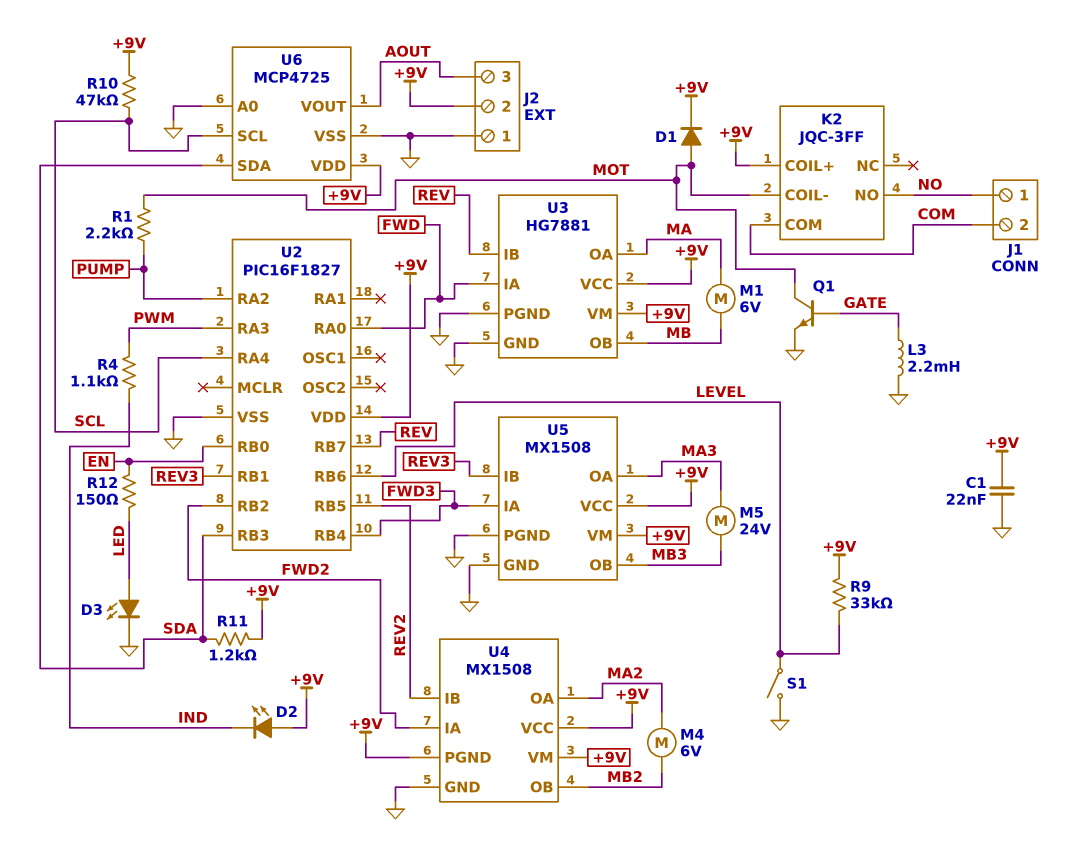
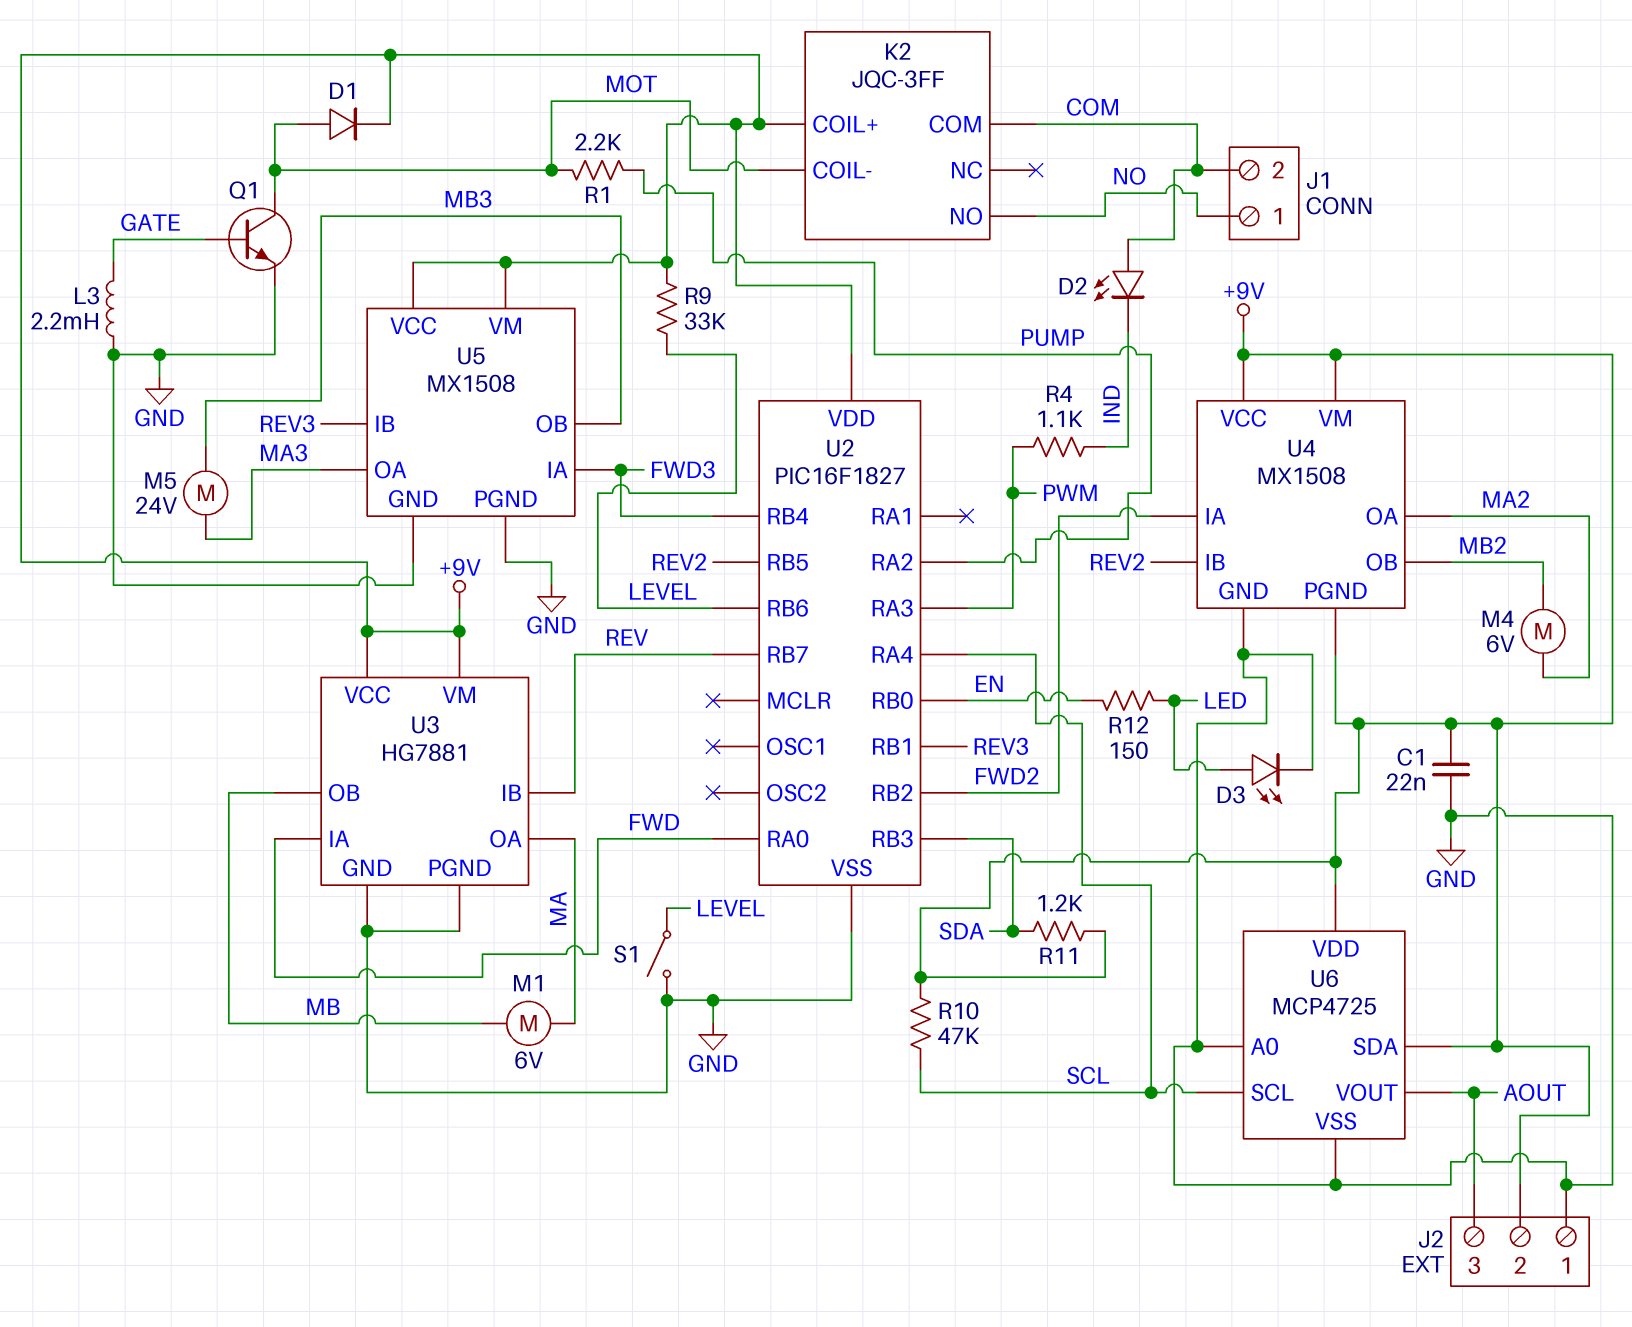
D2: LED (A +9V, K IND) -> LED (A COM, K IND)
U6 pin SDA: SDA -> +9V

